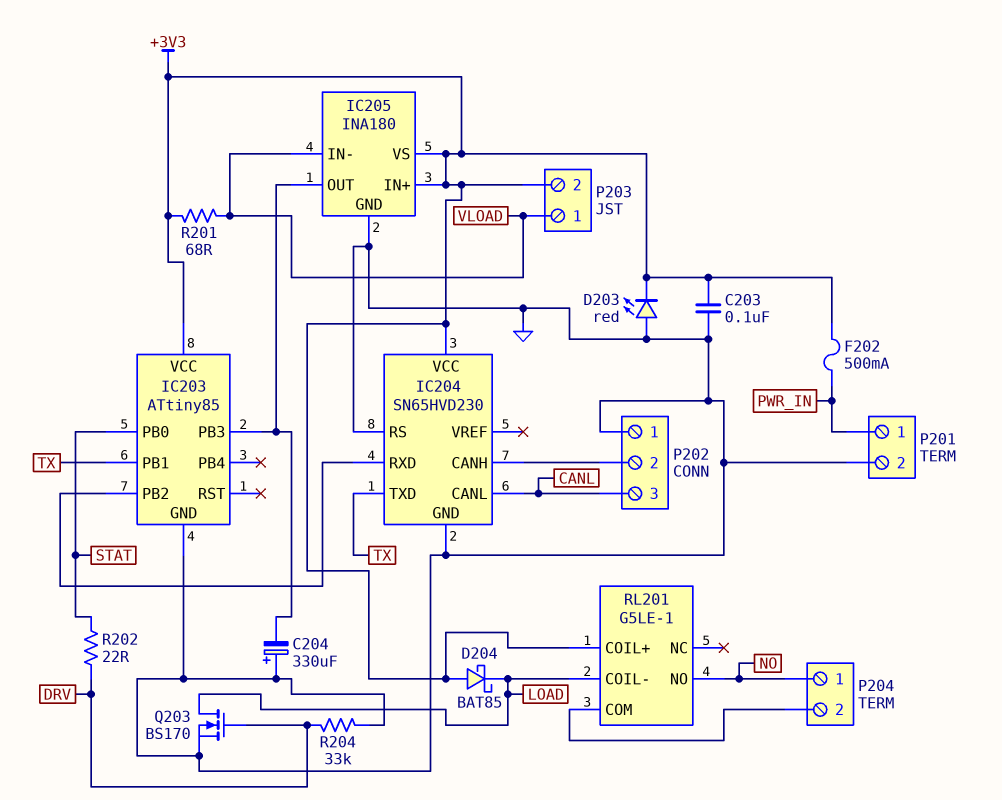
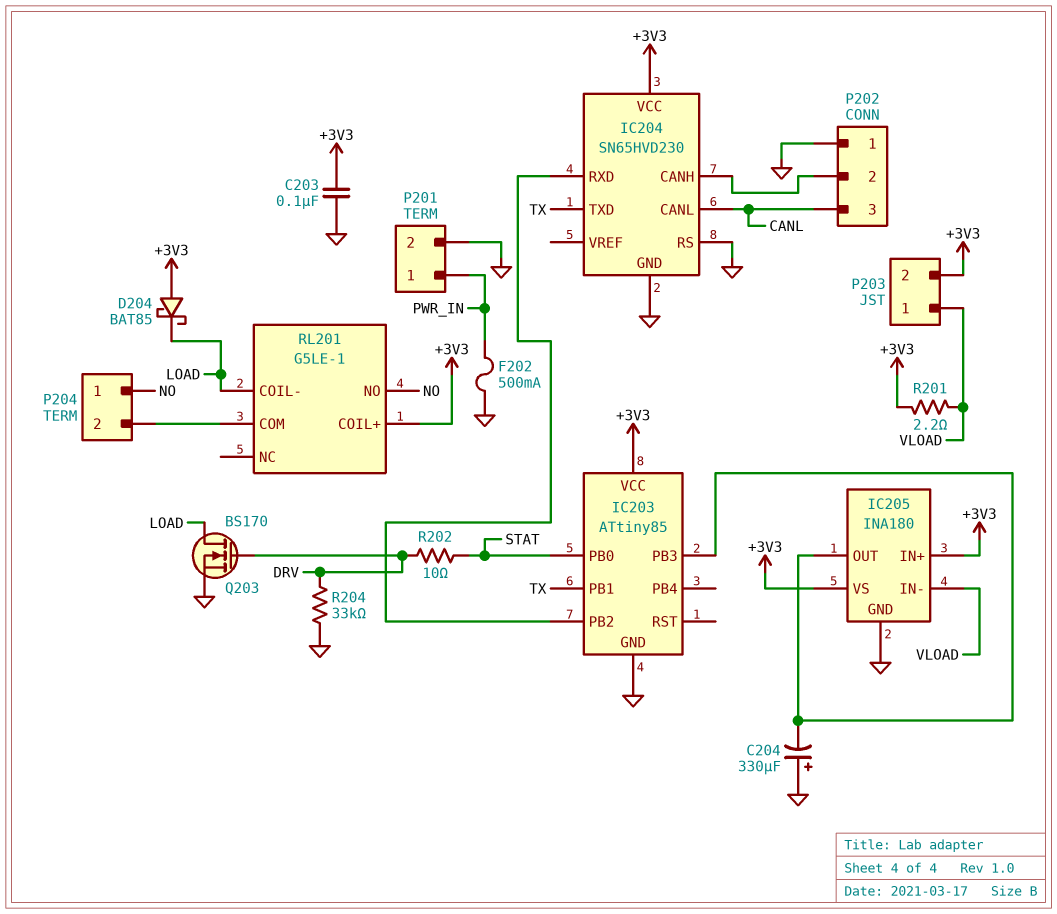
D203: LED red (A GND, K +3V3) -> none
F202: 500mA (+3V3, PWR_IN) -> 500mA (GND, PWR_IN)
R201: 68 (+3V3, VLOAD) -> 2.2 (+3V3, VLOAD)
R202: 22 (DRV, STAT) -> 10 (DRV, STAT)

